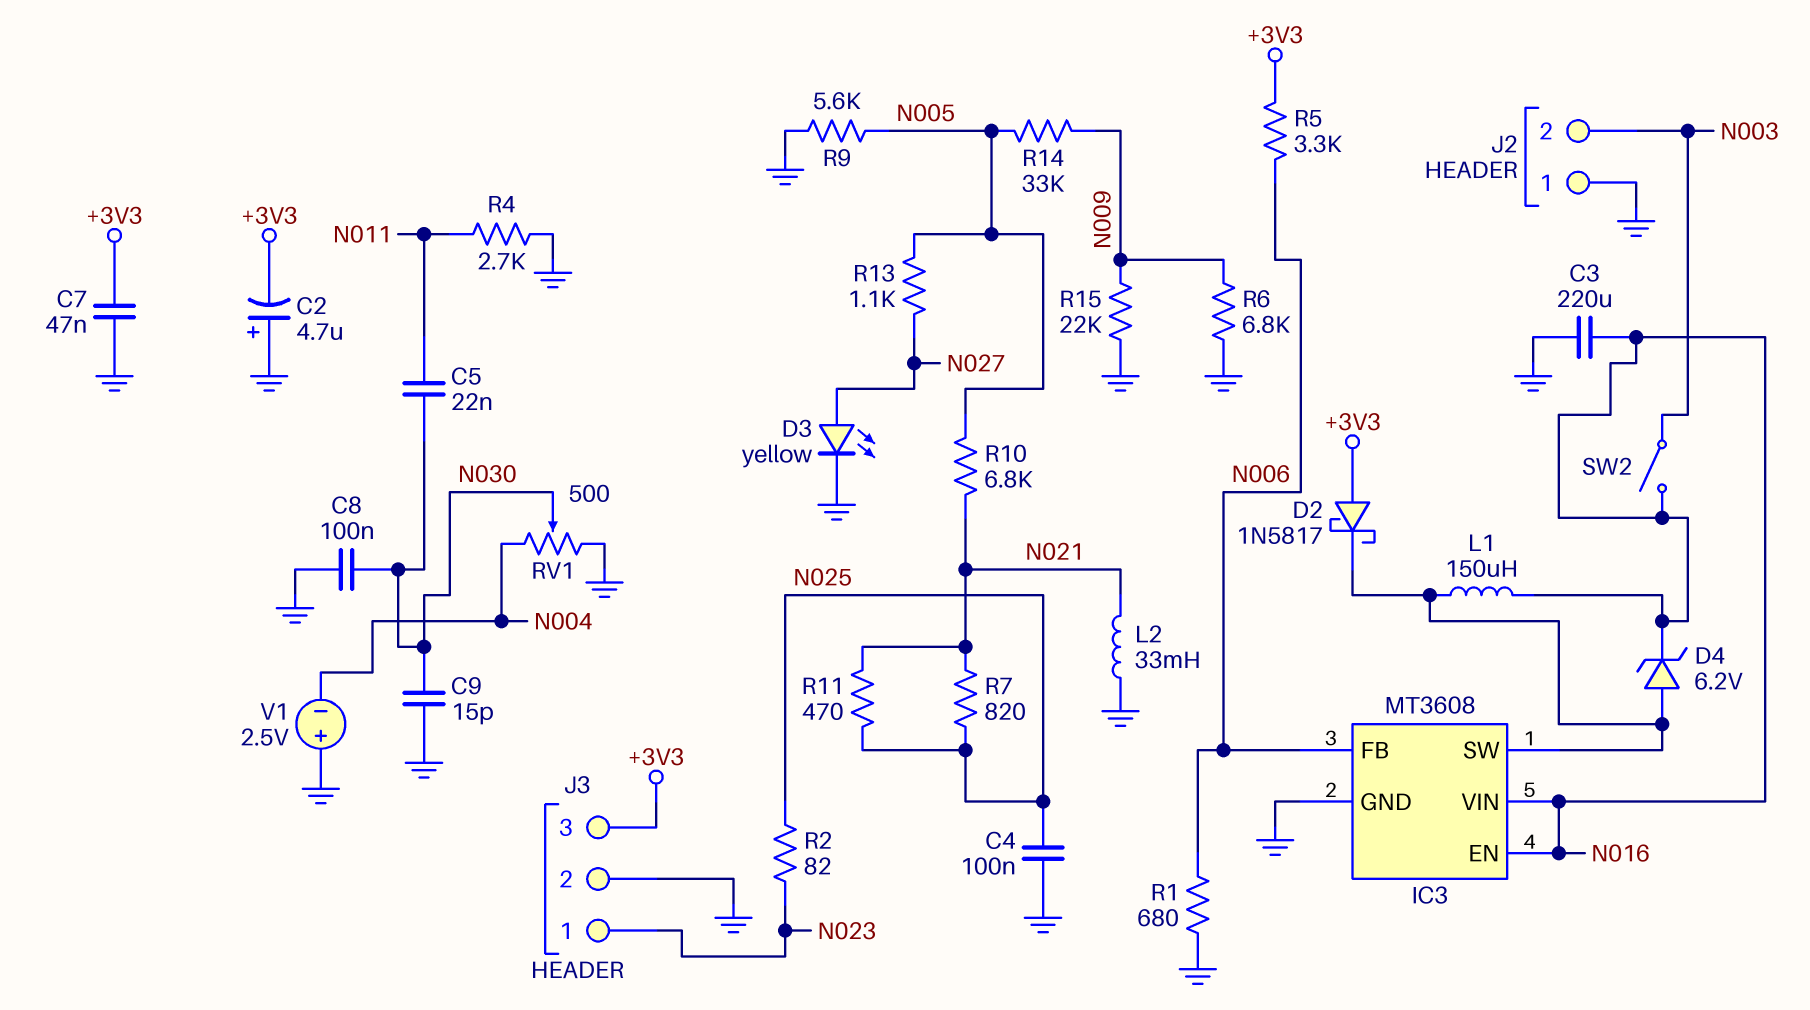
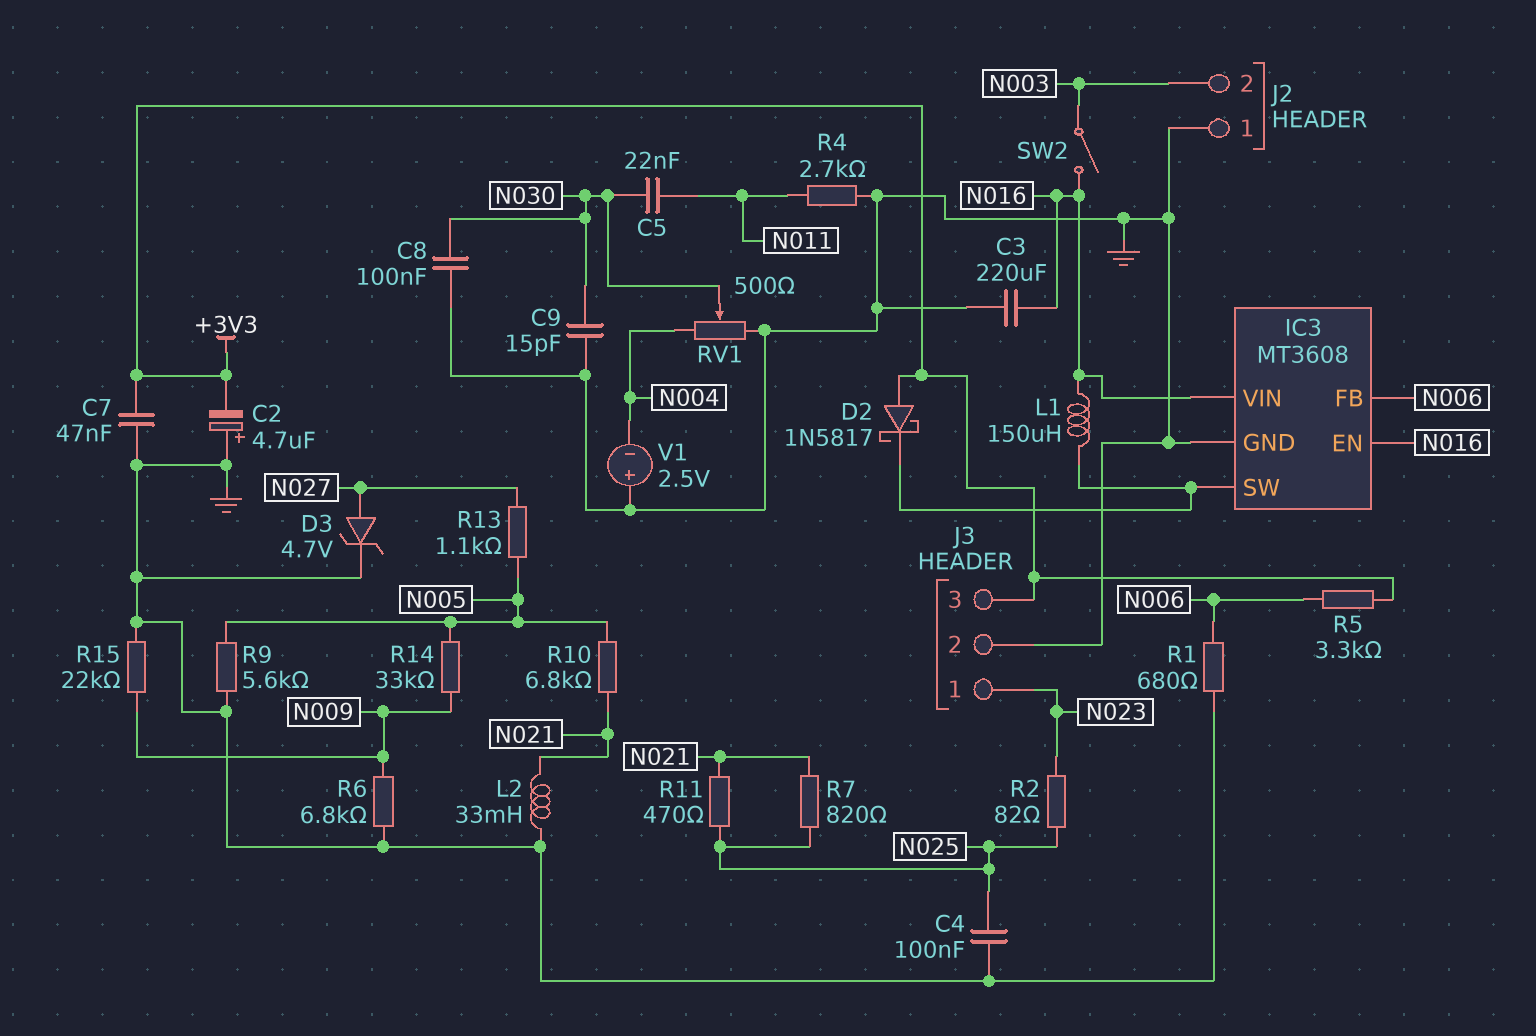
D3: LED yellow (A N027, K GND) -> zener 4.7V (A N027, K GND)
D4: zener 6.2V (A IC3/SW, K N016) -> none

